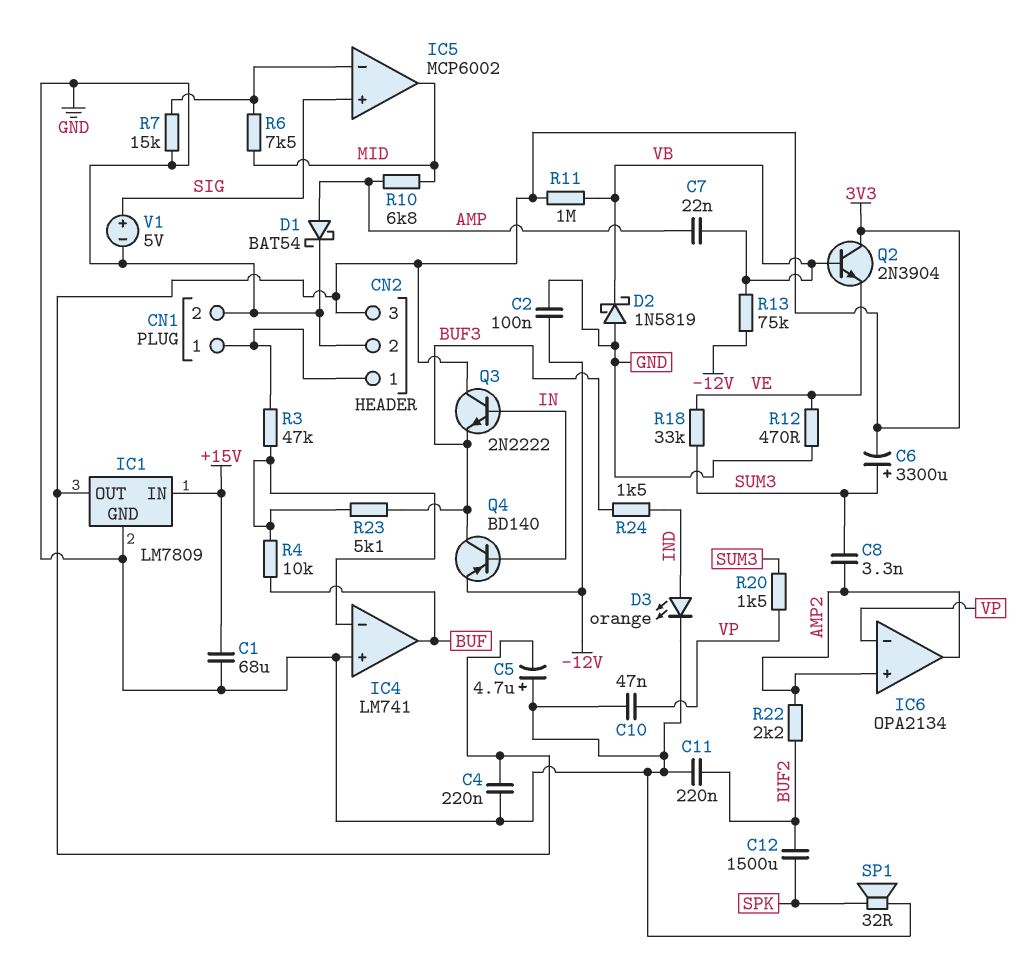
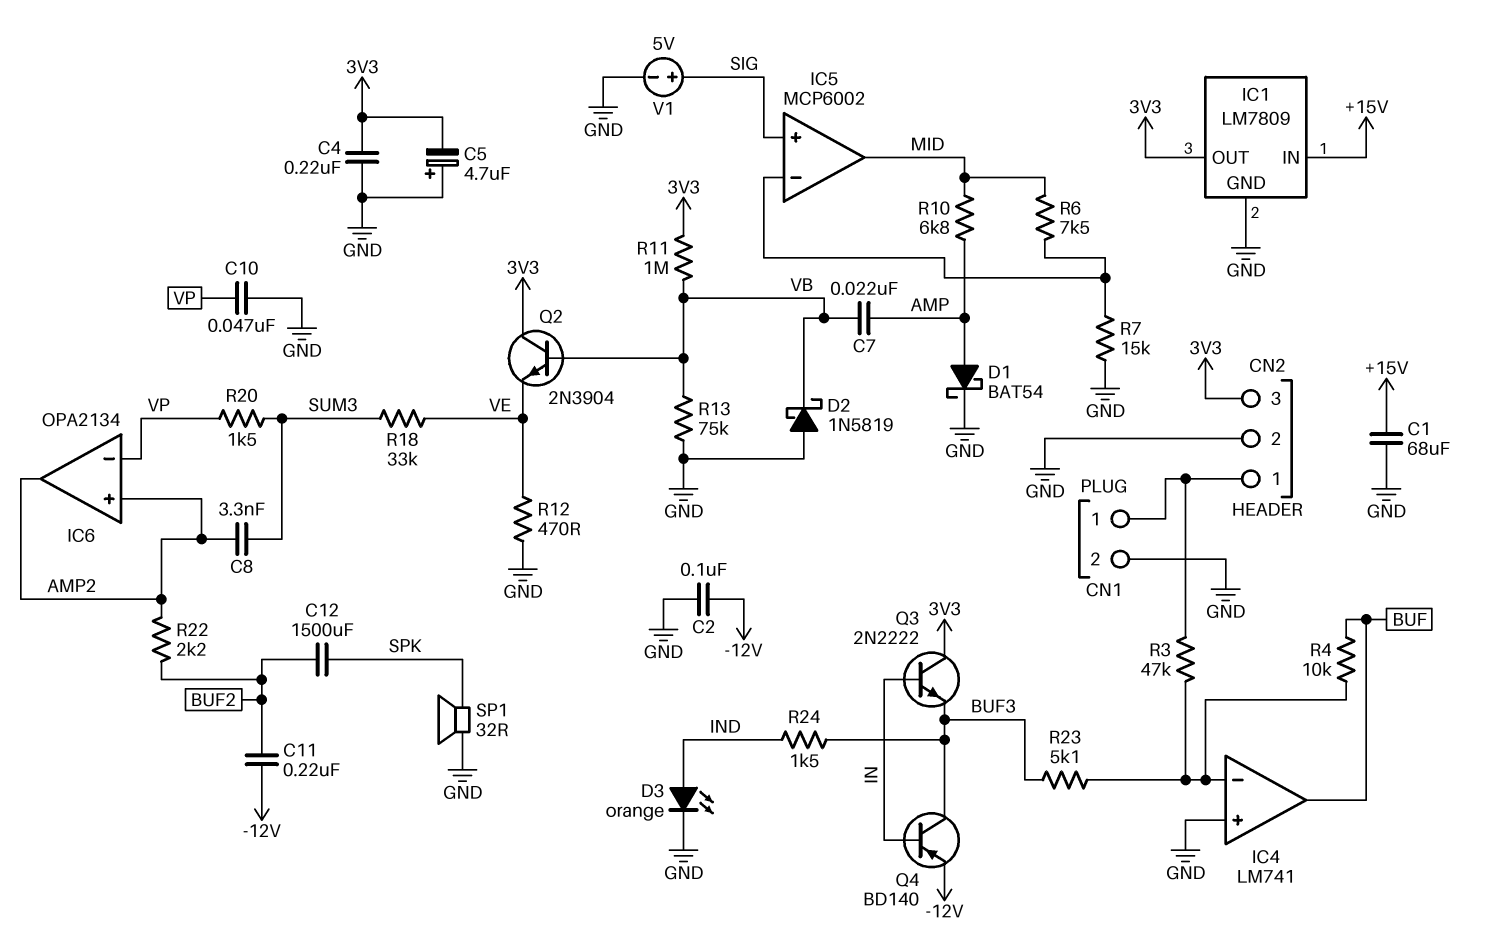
C6: 3300uF (plus SUM3, minus 3V3) -> none
C11: 220nF (BUF2, GND) -> 220nF (-12V, BUF2)
R13: 75k (-12V, VB) -> 75k (GND, VB)

